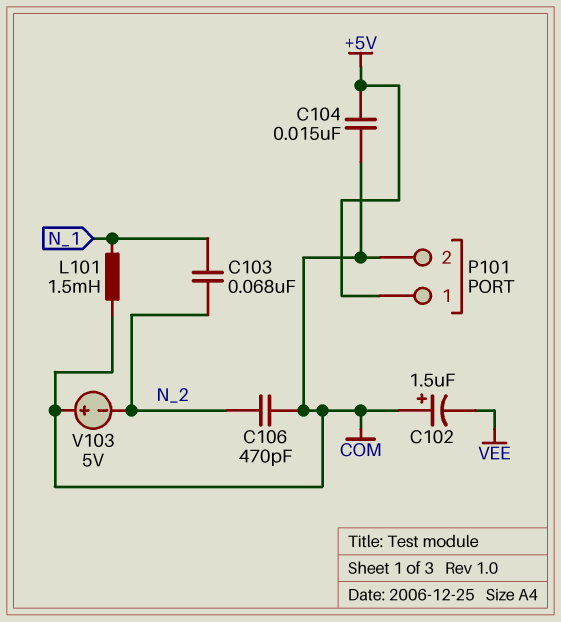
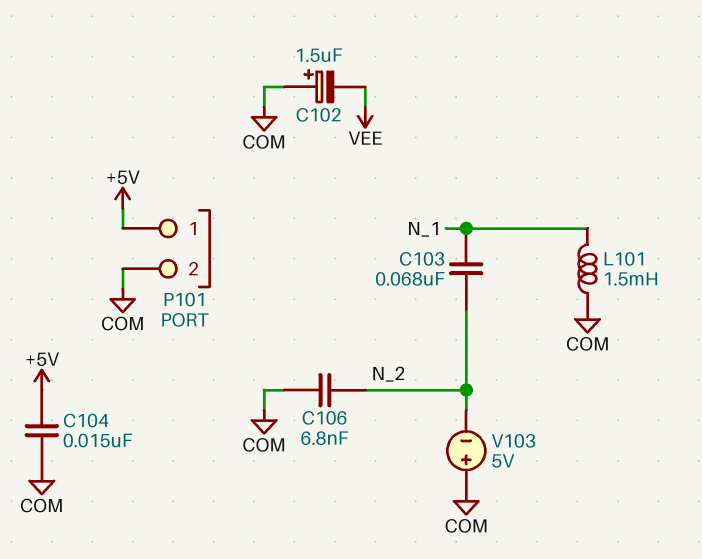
C106: 470pF (COM, N_2) -> 6.8nF (COM, N_2)

